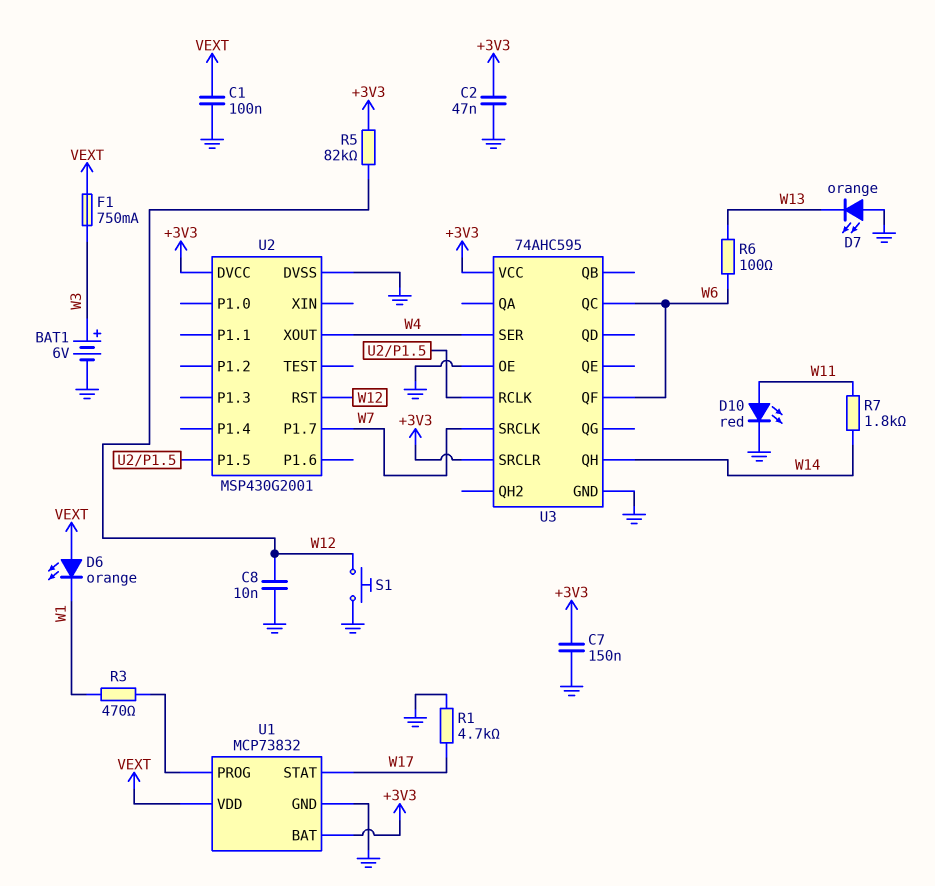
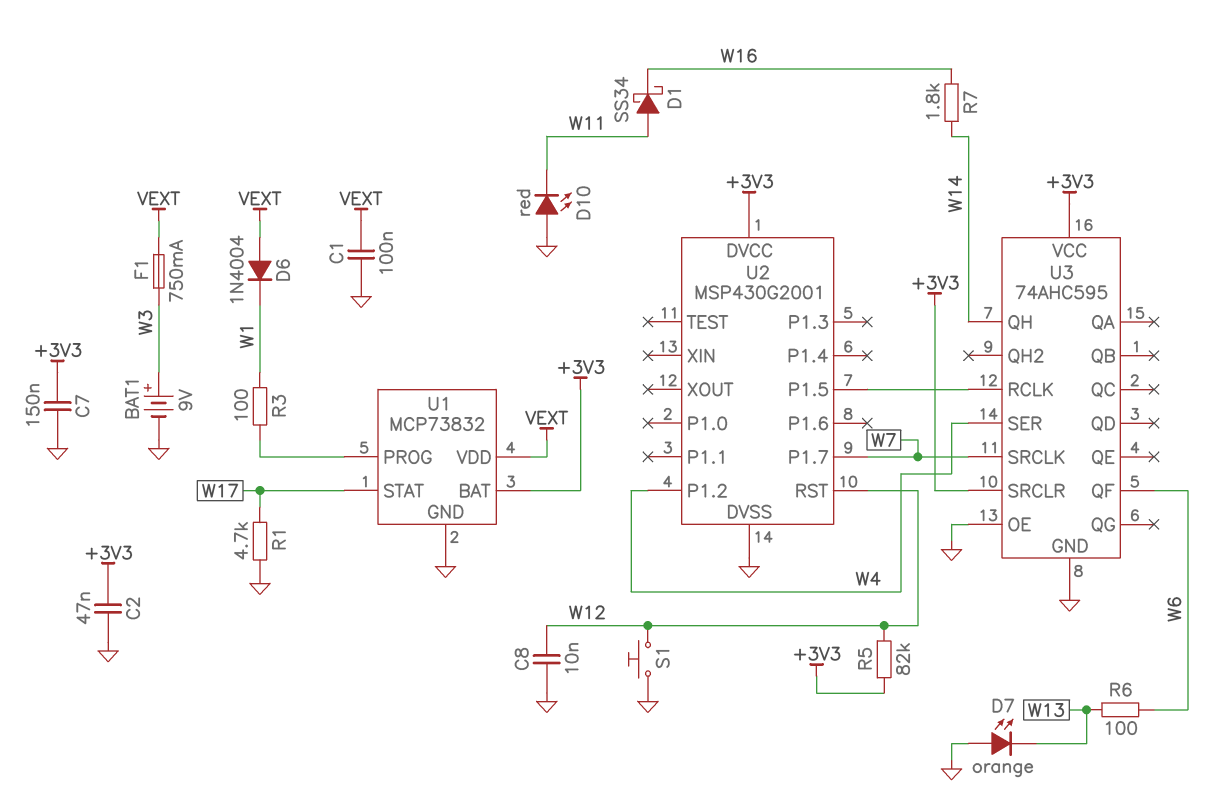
BAT1: 6V (plus W3, minus GND) -> 9V (plus W3, minus GND)
D1: none -> schottky SS34 (A W11, K W16)
D6: LED orange (A VEXT, K W1) -> diode 1N4004 (A VEXT, K W1)
D10: LED red (A W11, K GND) -> LED red (A GND, K W11)
R3: 470 (U1/PROG, W1) -> 100 (U1/PROG, W1)
R7: 1.8k (W11, W14) -> 1.8k (W14, W16)
U2 pin P1.2: none -> W4
U2 pin XOUT: W4 -> none
U3 pin QC: W6 -> none

